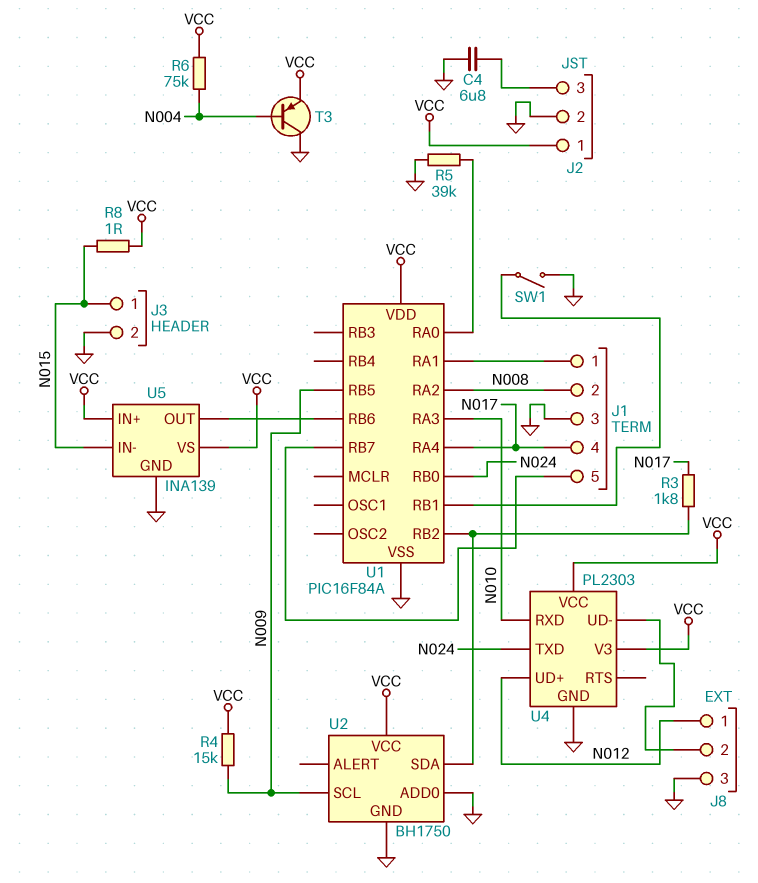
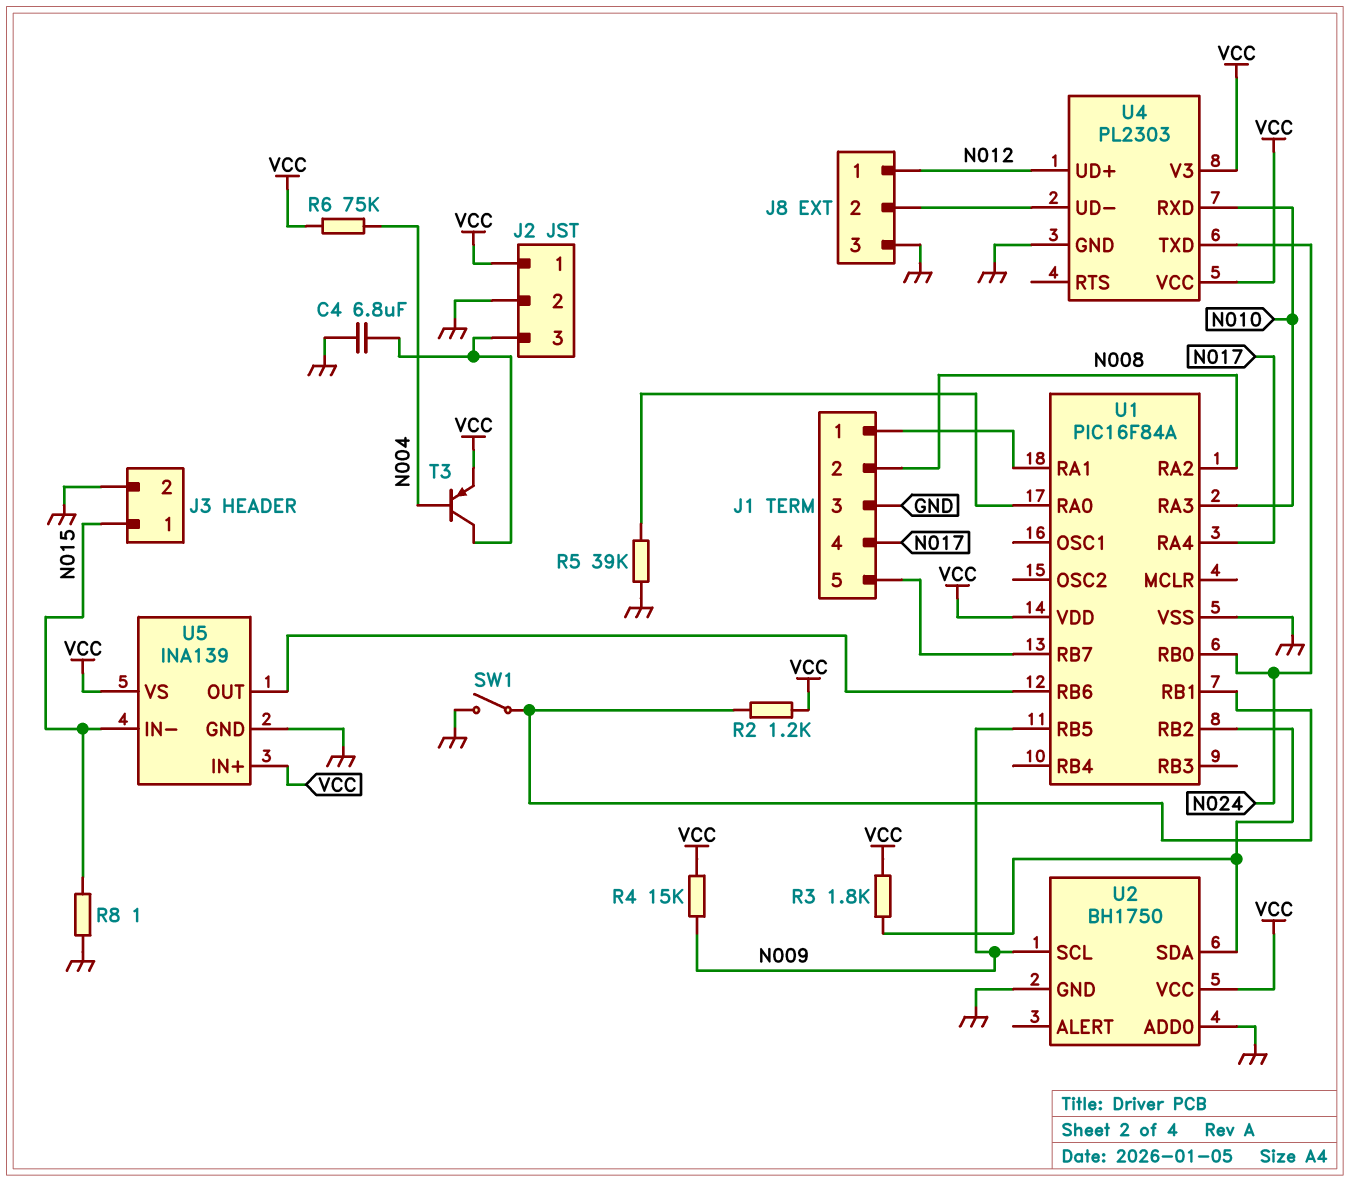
R2: none -> 1.2k (U1/RB1, VCC)
R3: 1.8k (N017, U1/RB2) -> 1.8k (U1/RB2, VCC)
R8: 1 (N015, VCC) -> 1 (GND, N015)
T3: PNP (B N004, C GND, E VCC) -> PNP (B N004, C J2/3, E VCC)

